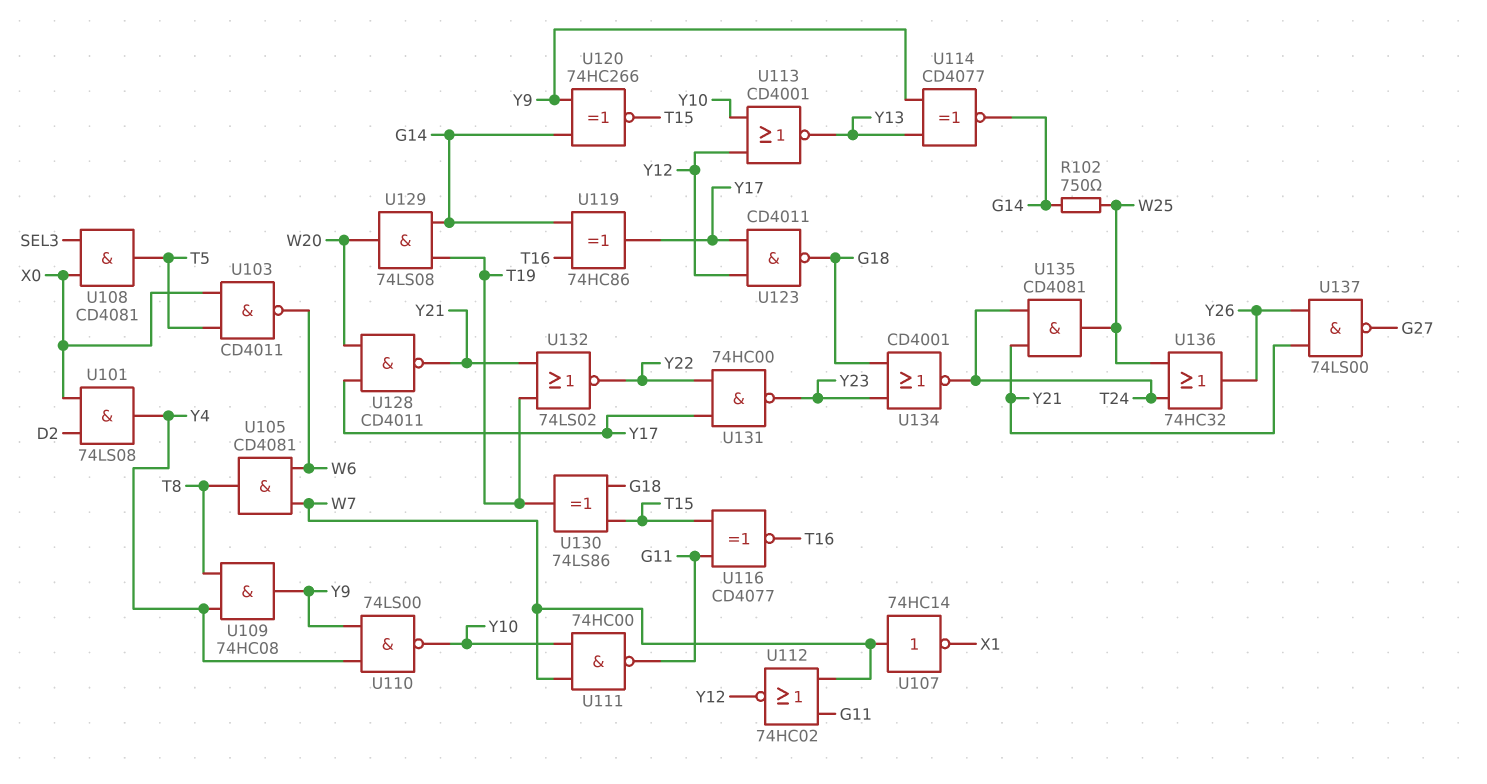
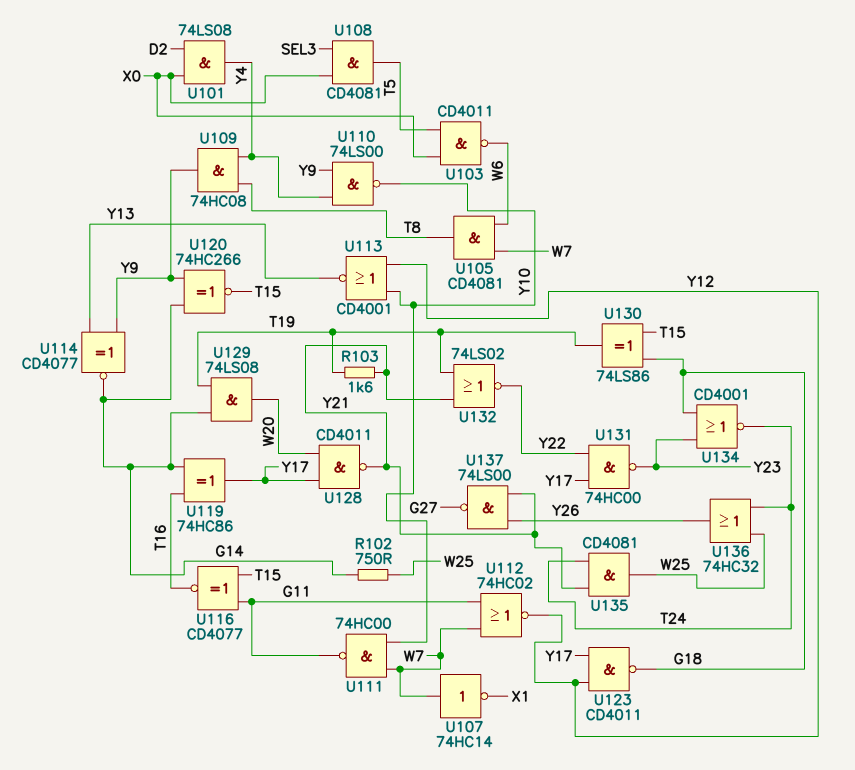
R103: none -> 1.6k (T19, Y21)

